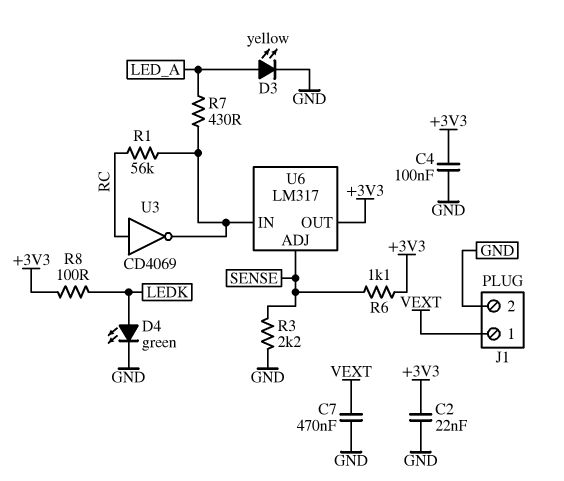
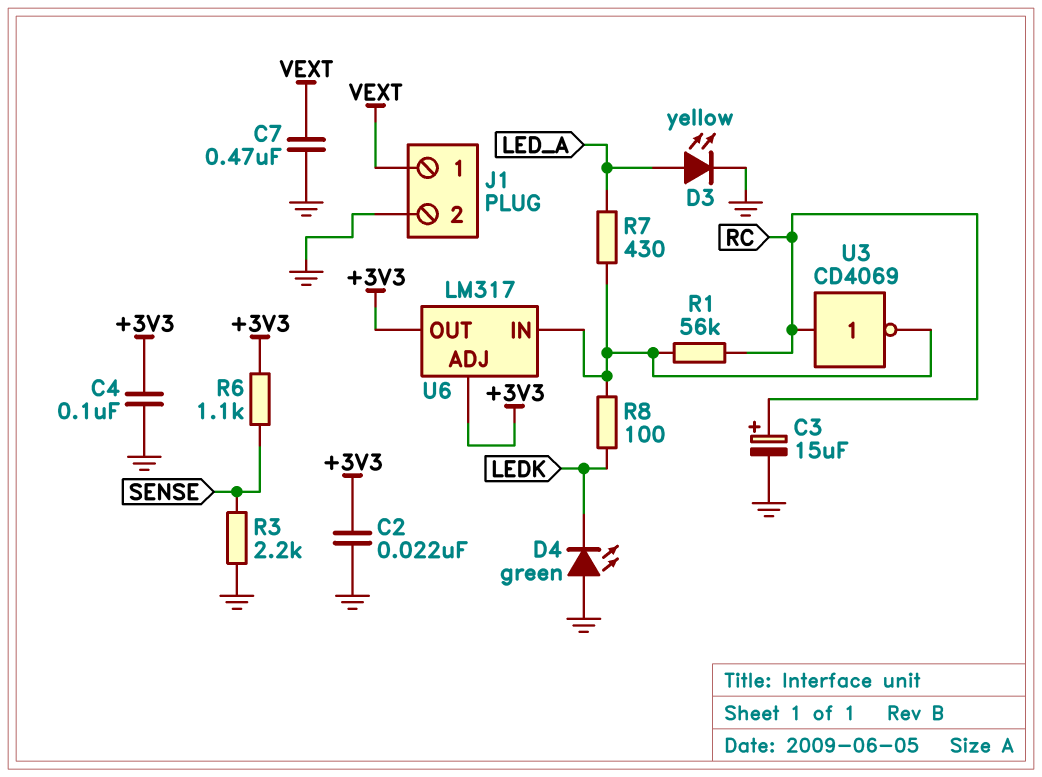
C3: none -> 15uF (plus RC, minus GND)
D4: LED green (A LEDK, K GND) -> LED green (A GND, K LEDK)
R8: 100 (+3V3, LEDK) -> 100 (LEDK, U6/IN)
U6 pin ADJ: SENSE -> +3V3

